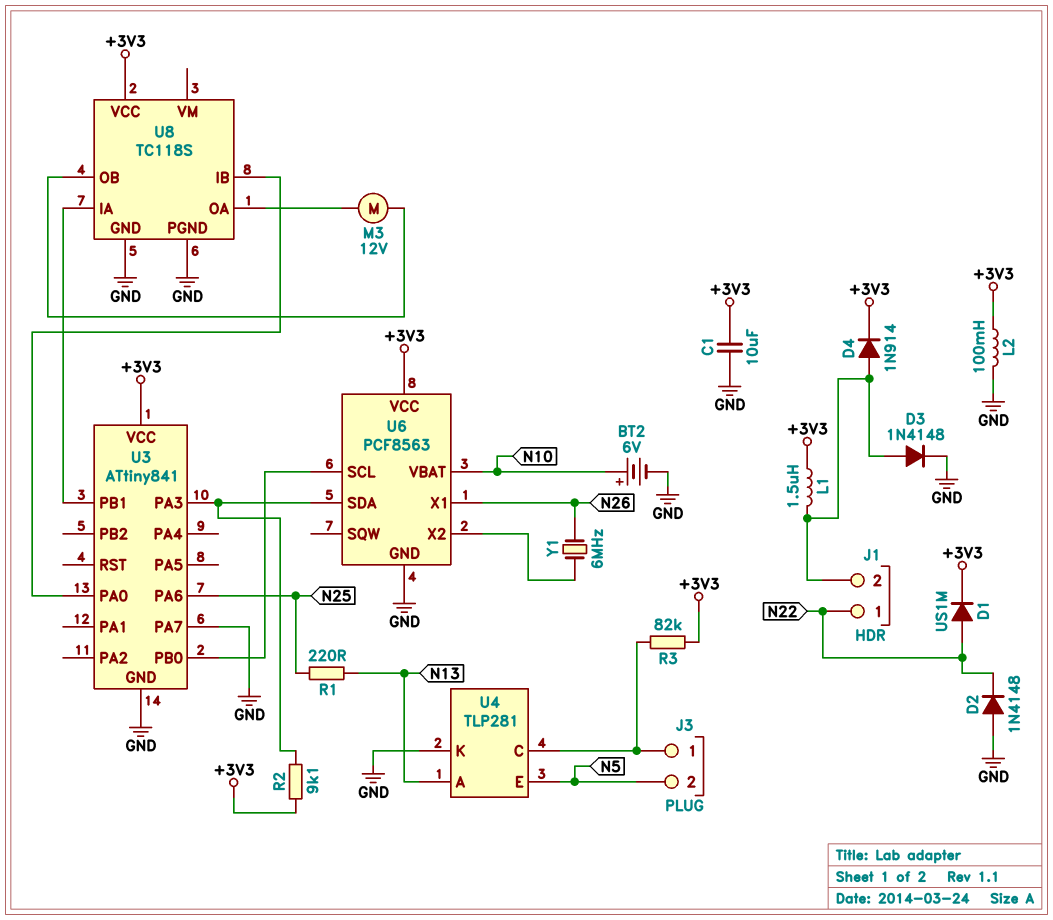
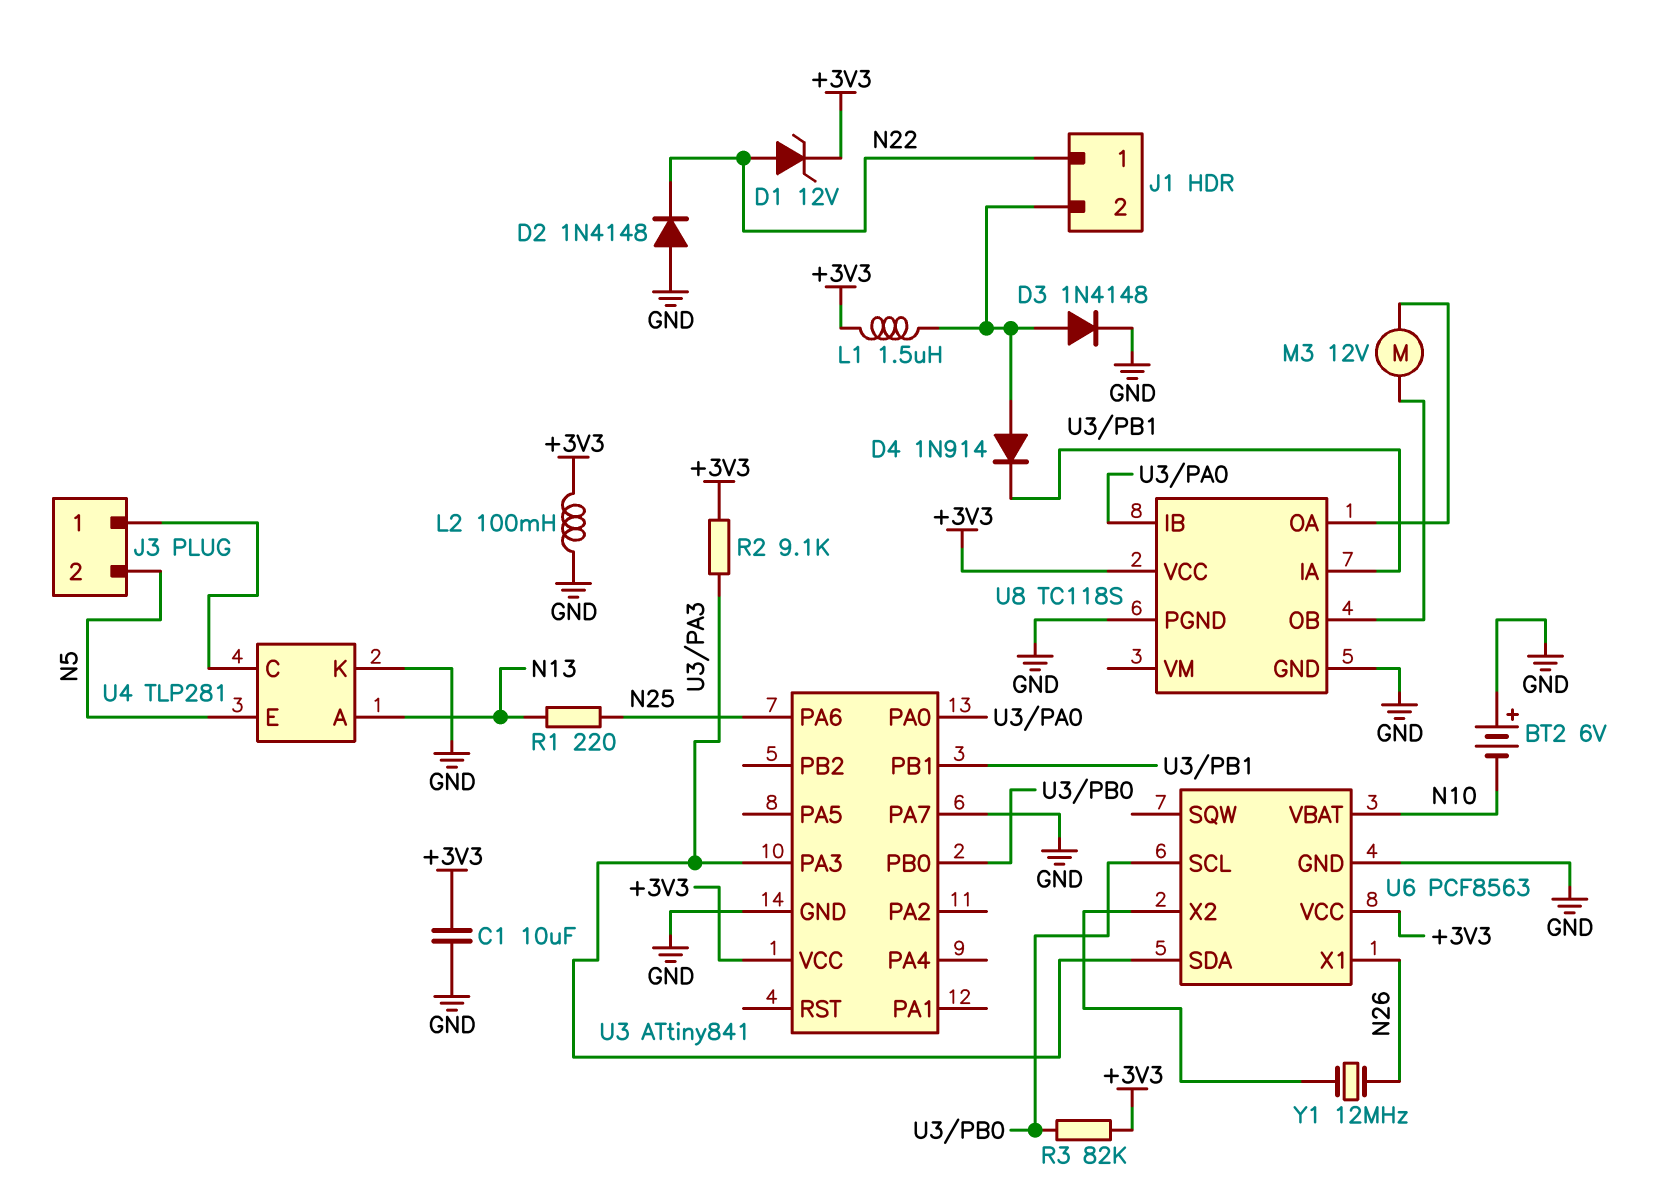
BT2: 6V (plus N10, minus GND) -> 6V (plus GND, minus N10)
D1: diode US1M (A N22, K +3V3) -> zener 12V (A N22, K +3V3)
D4: diode 1N914 (A J1/2, K +3V3) -> diode 1N914 (A J1/2, K U3/PB1)
R3: 82k (+3V3, J3/1) -> 82k (+3V3, U3/PB0)
Y1: 6MHz (N26, U6/X2) -> 12MHz (N26, U6/X2)

